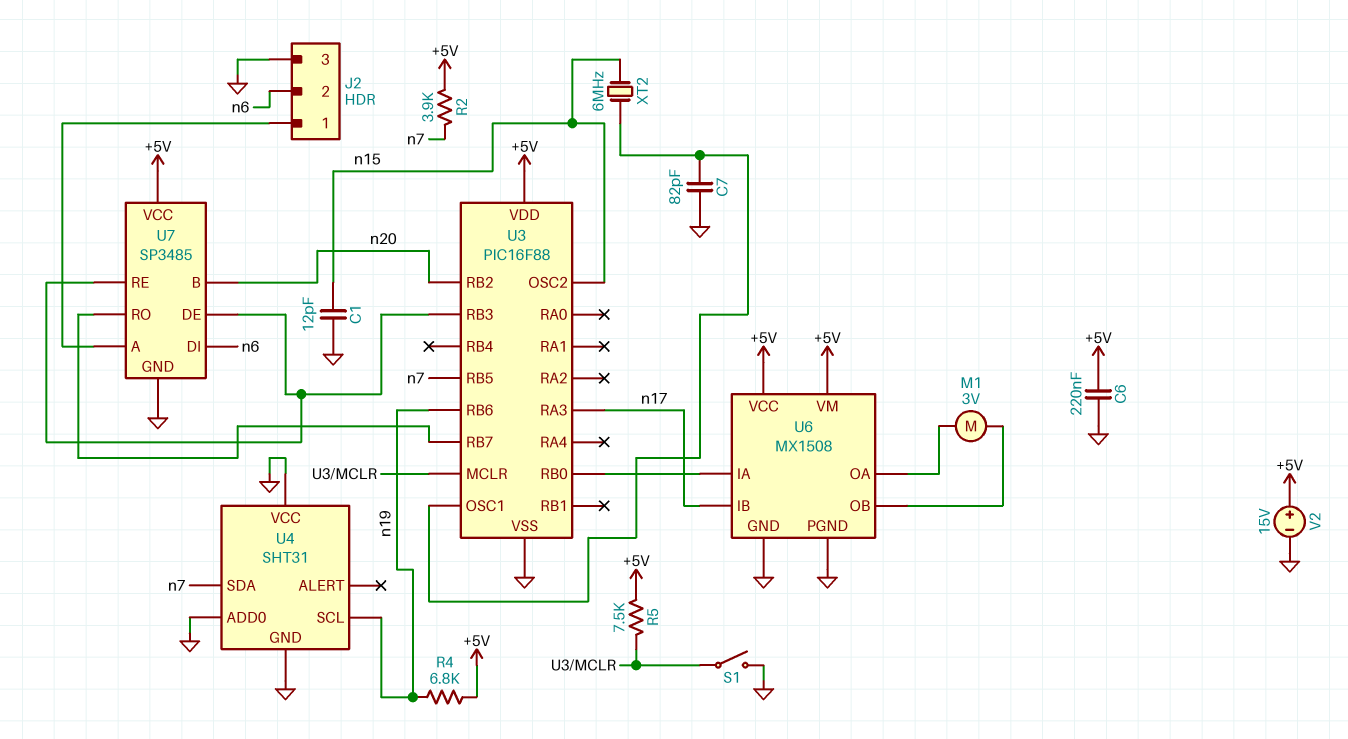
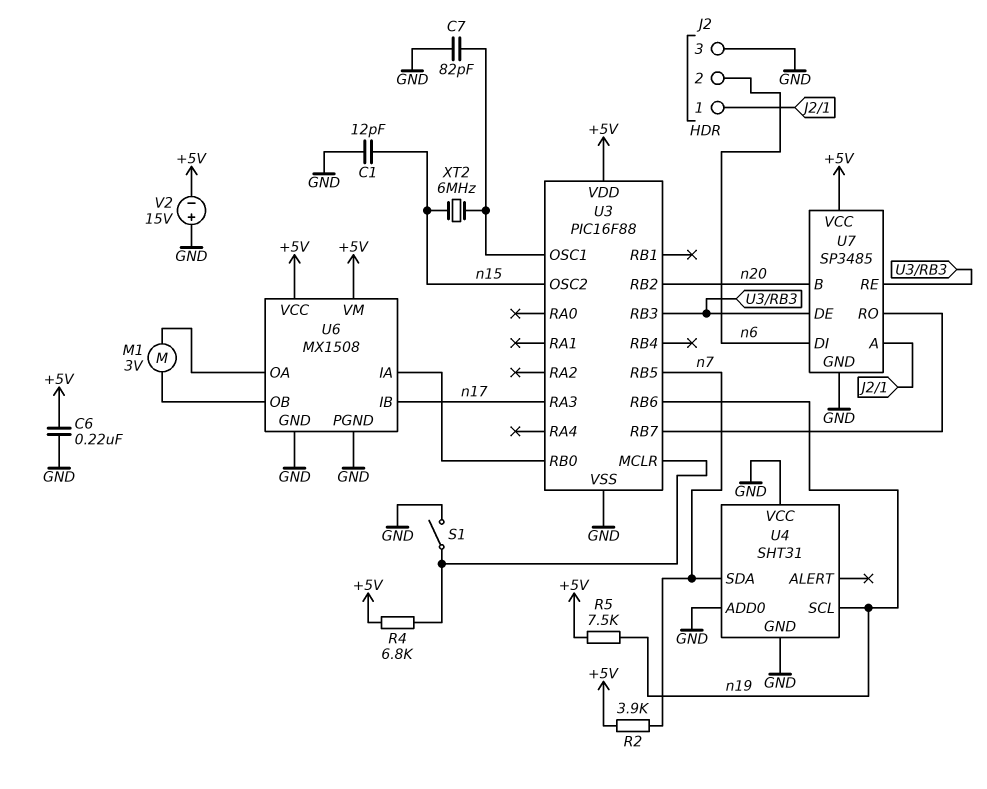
R4: 6.8k (+5V, n19) -> 6.8k (+5V, U3/MCLR)
R5: 7.5k (+5V, U3/MCLR) -> 7.5k (+5V, n19)
V2: 15V (plus +5V, minus GND) -> 15V (plus GND, minus +5V)

